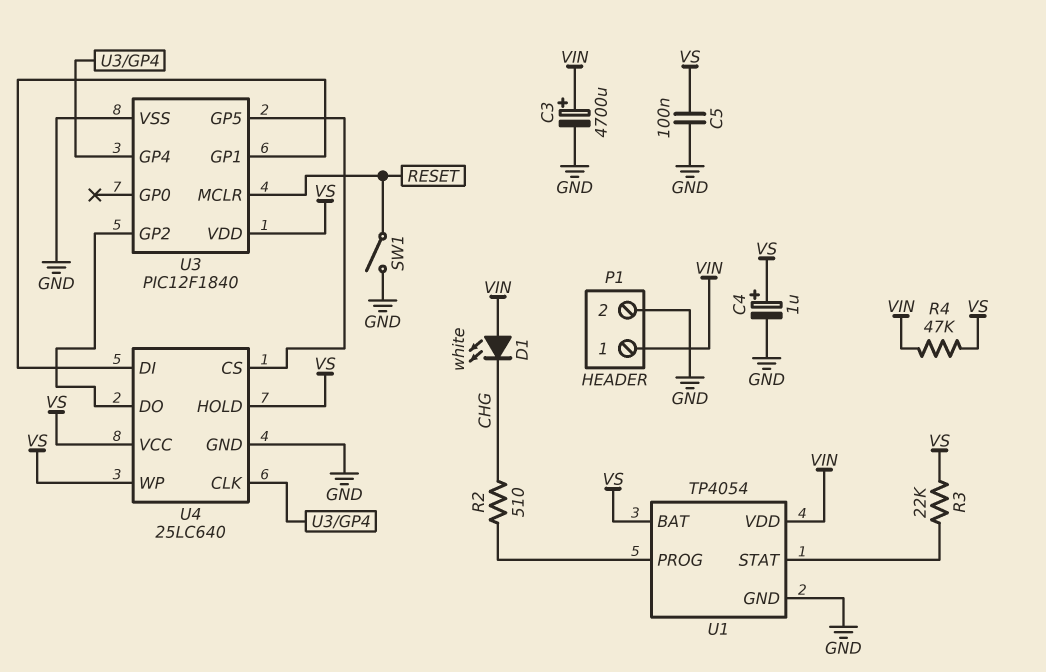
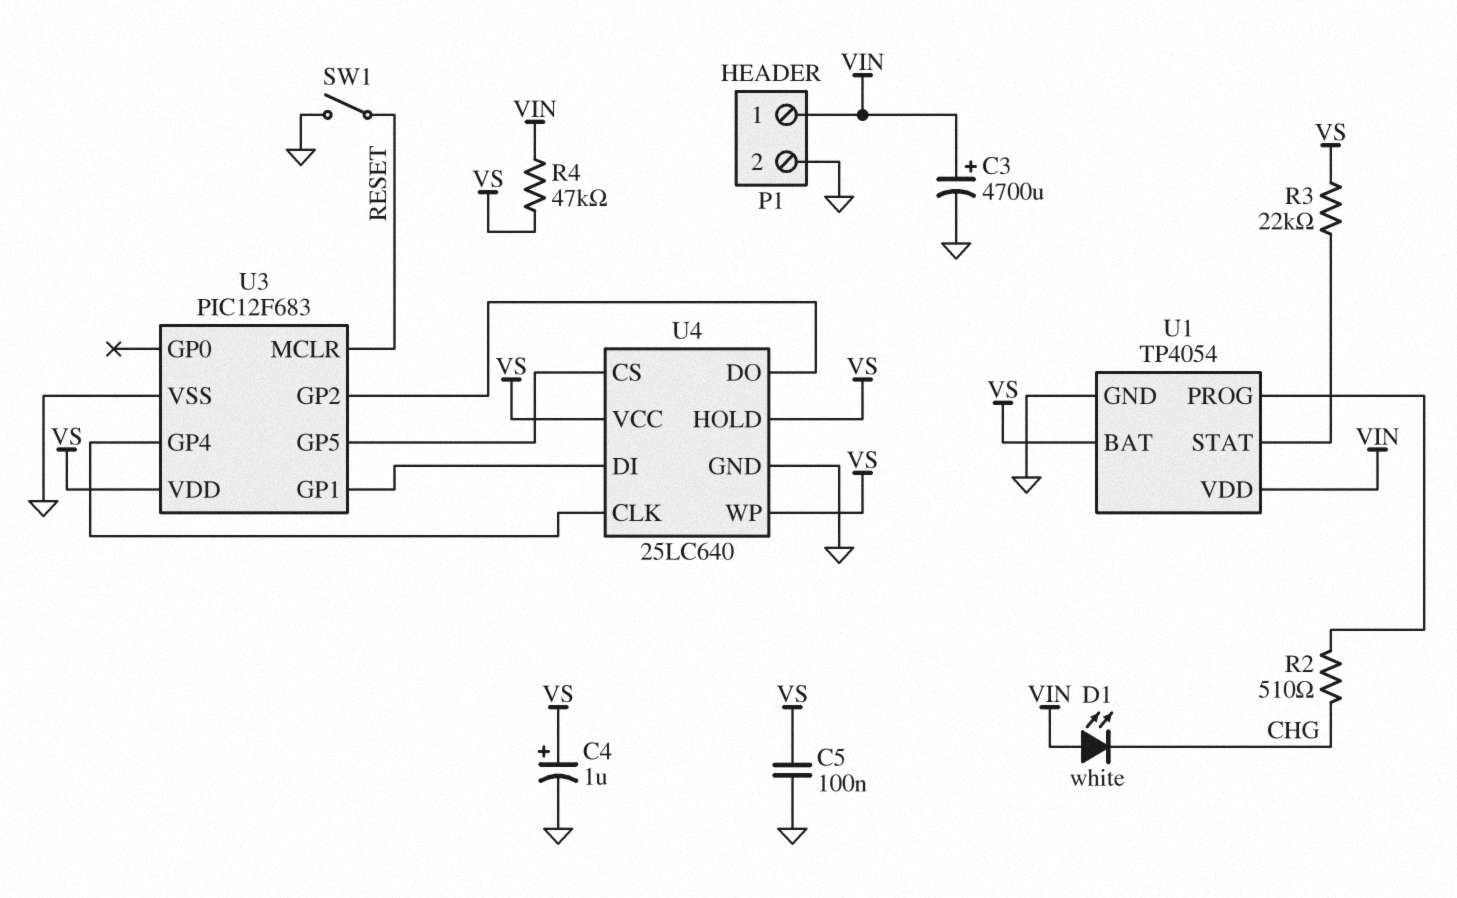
U3: PIC12F1840 -> PIC12F683

